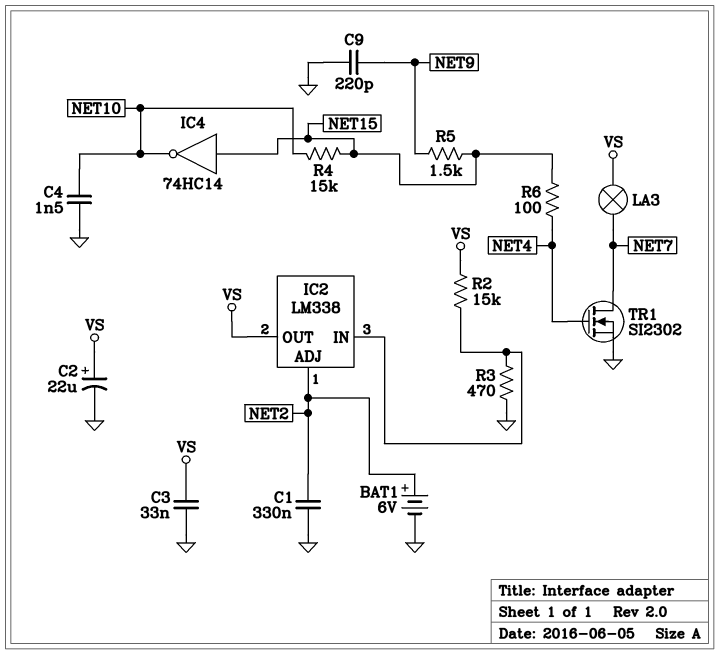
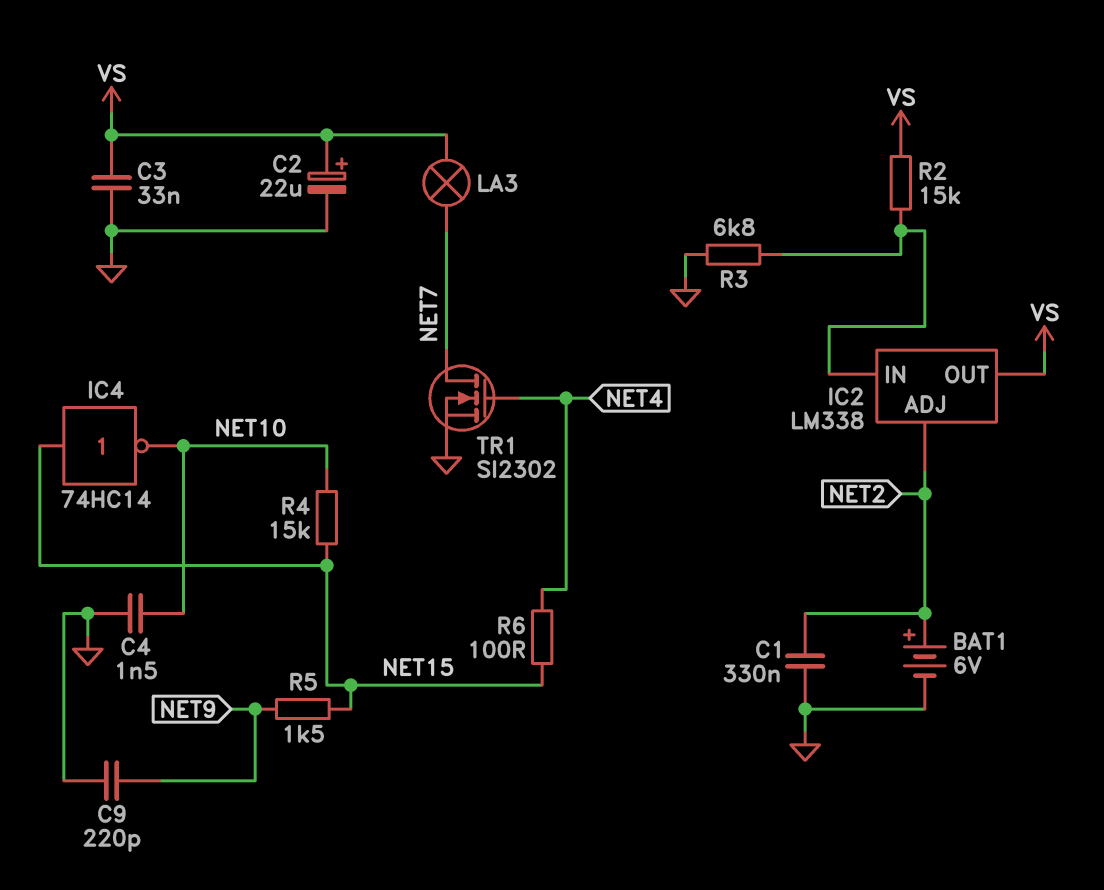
R3: 470 (GND, IC2/IN) -> 6.8k (GND, IC2/IN)

